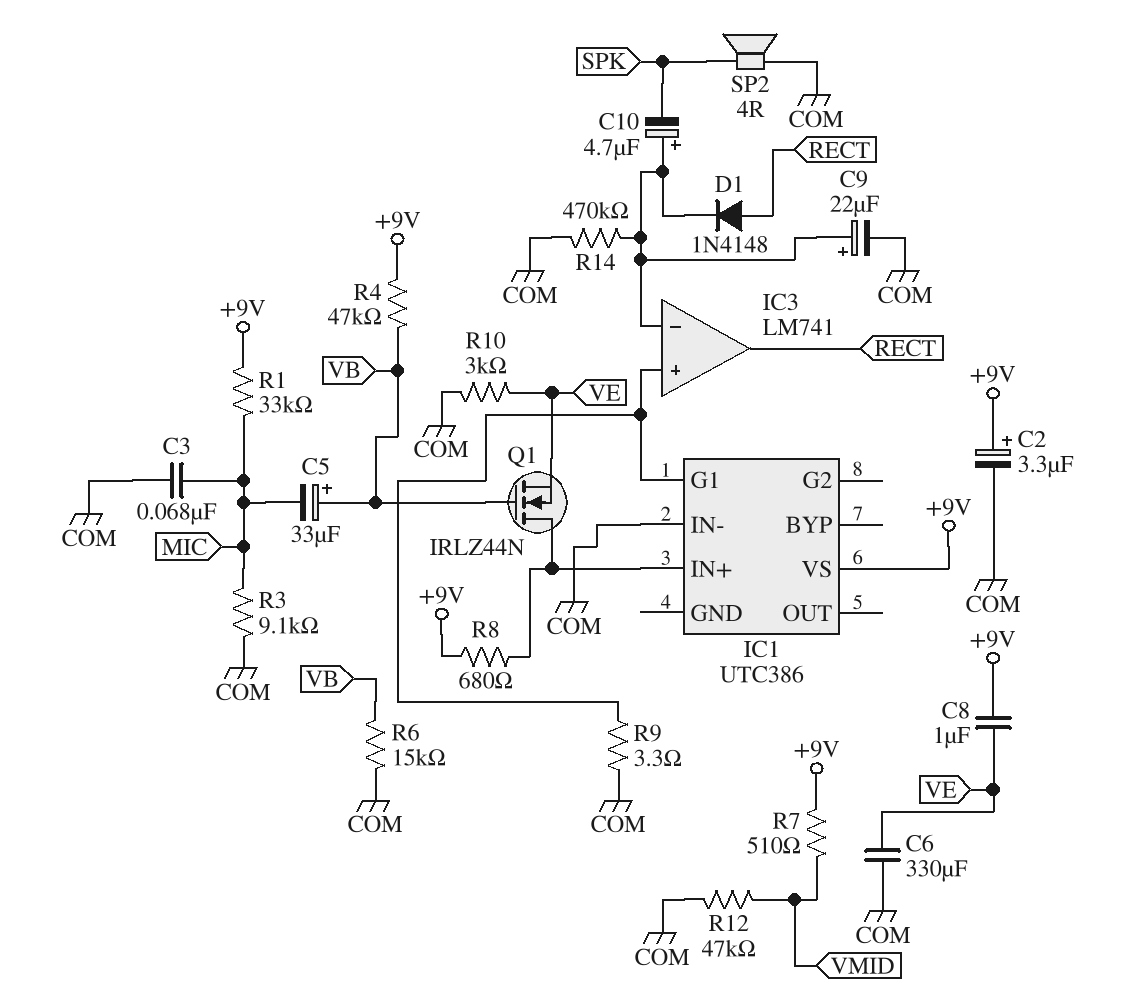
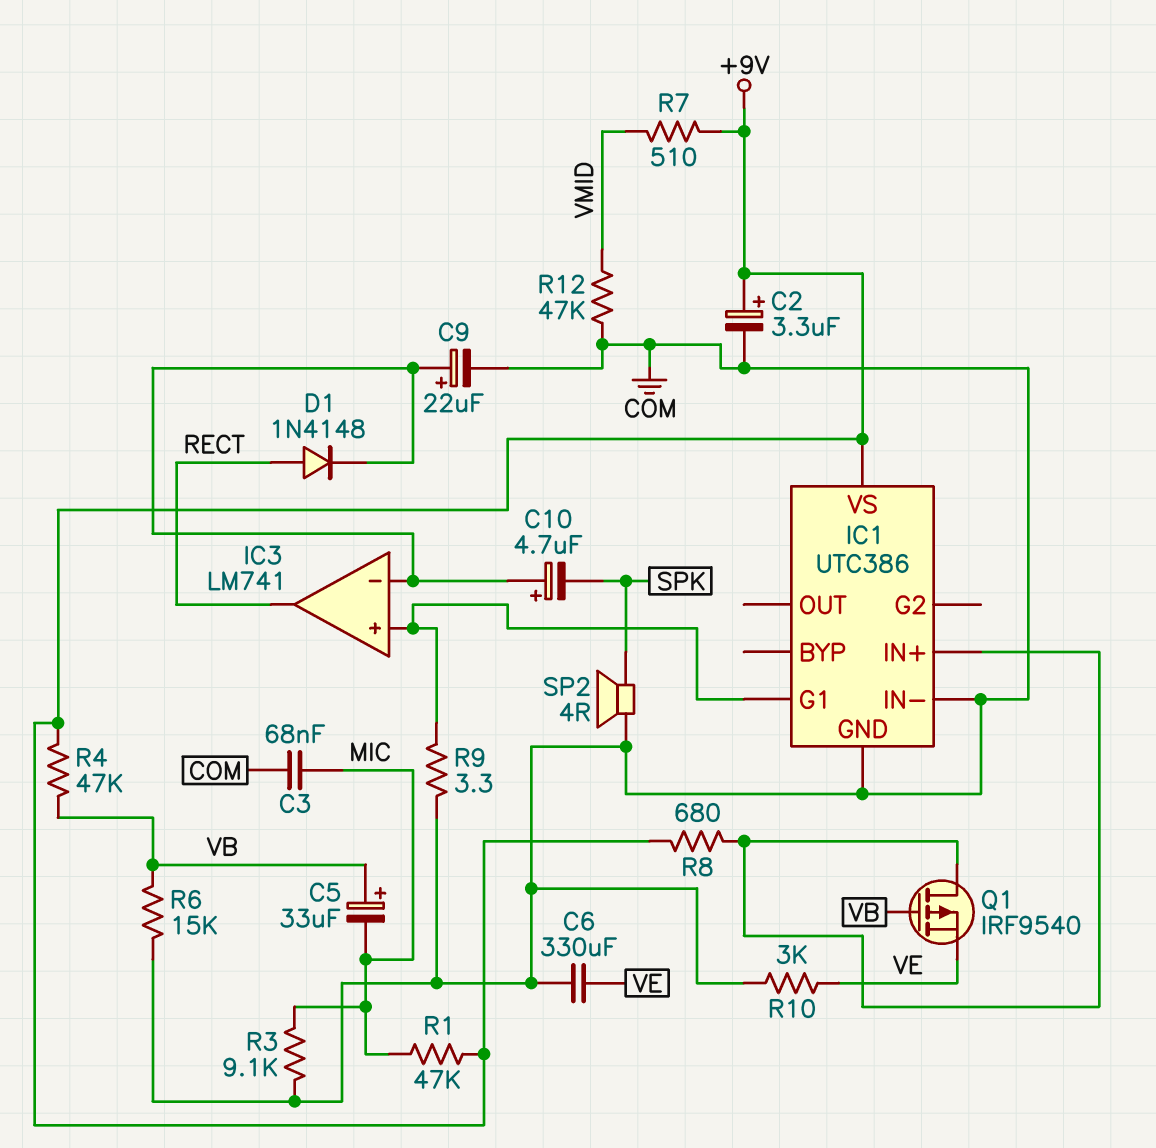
C8: 1uF (+9V, VE) -> none
IC1 pin GND: none -> COM
Q1: NMOS IRLZ44N (G VB, D IC1/IN+, S VE) -> PMOS IRF9540 (G VB, D IC1/IN+, S VE)
R1: 33k (+9V, MIC) -> 47k (+9V, MIC)
R14: 470k (COM, IC3/in-) -> none

